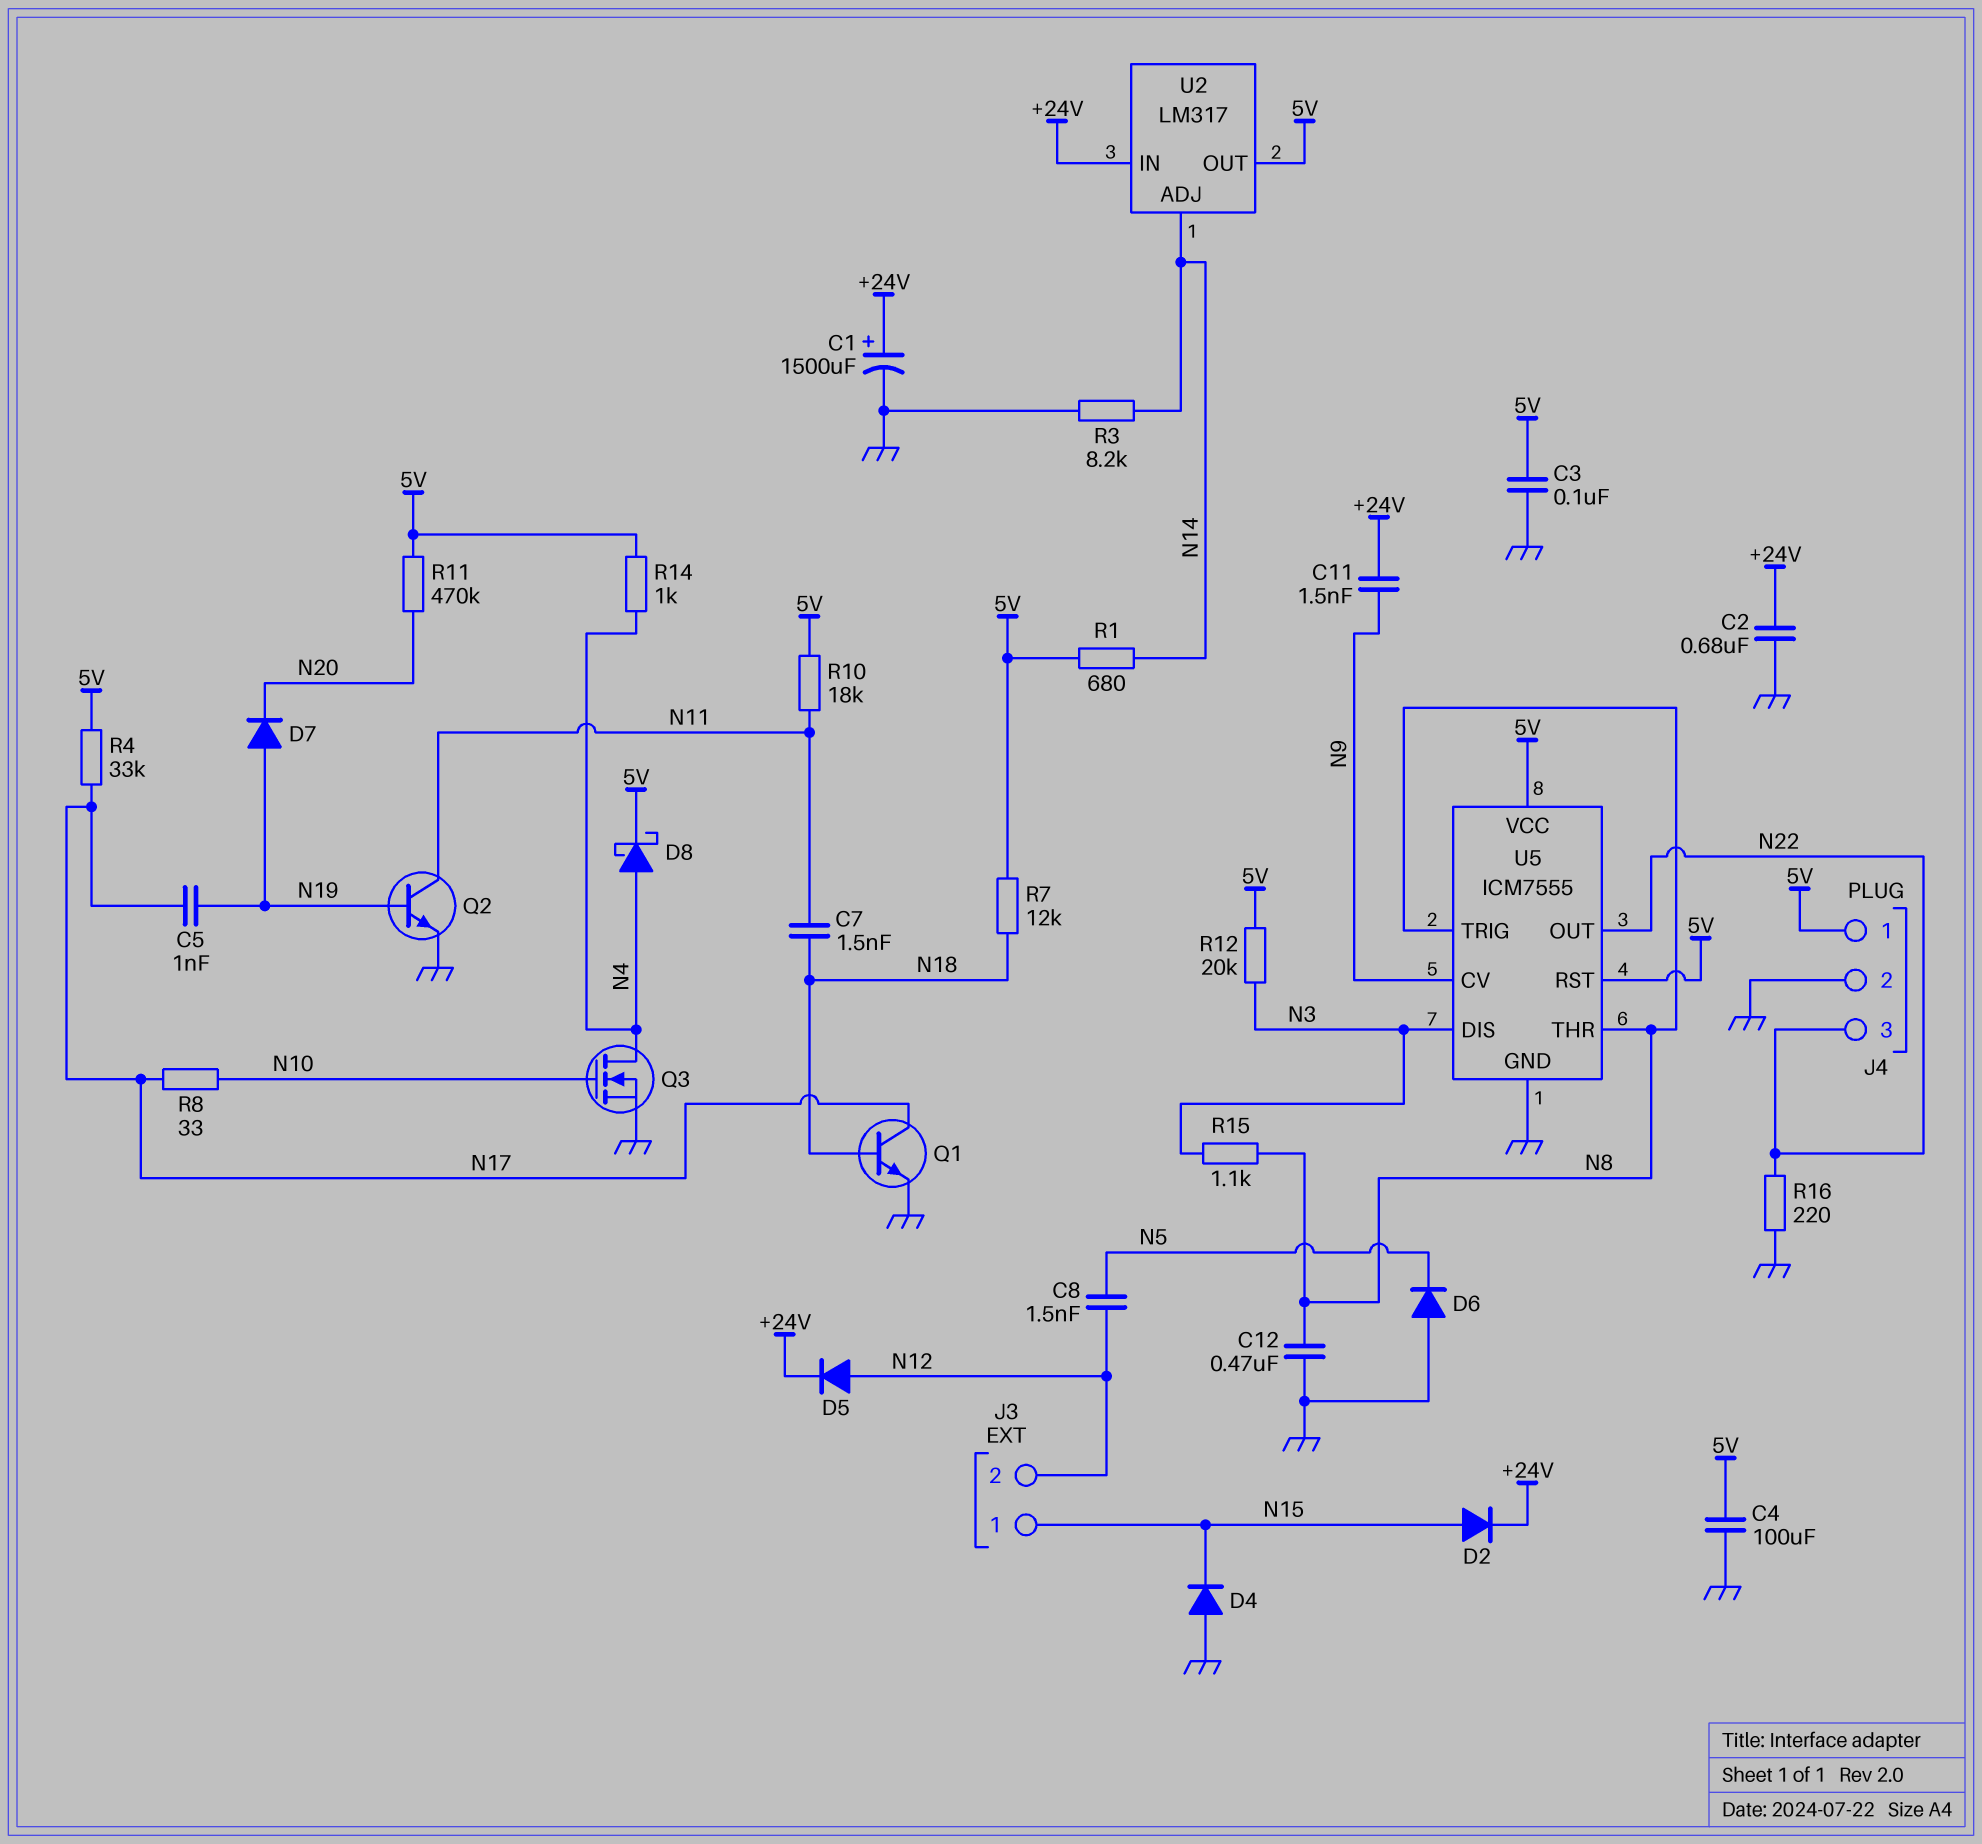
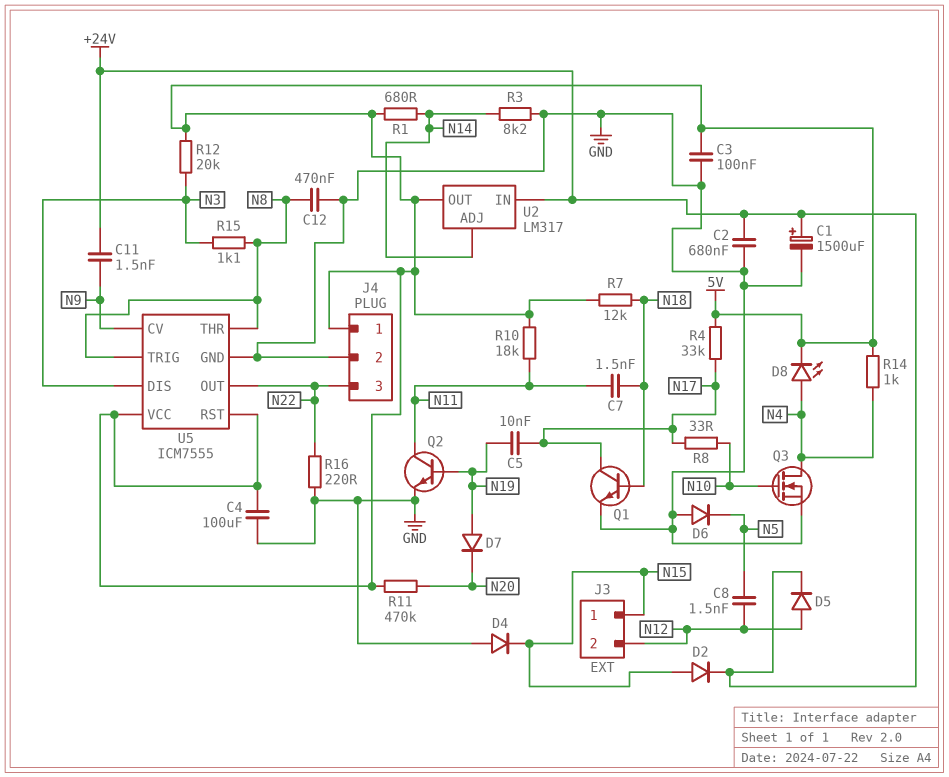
C5: 1nF (N17, N19) -> 10nF (N17, N19)
D8: schottky (A N4, K 5V) -> LED (A N4, K 5V)

